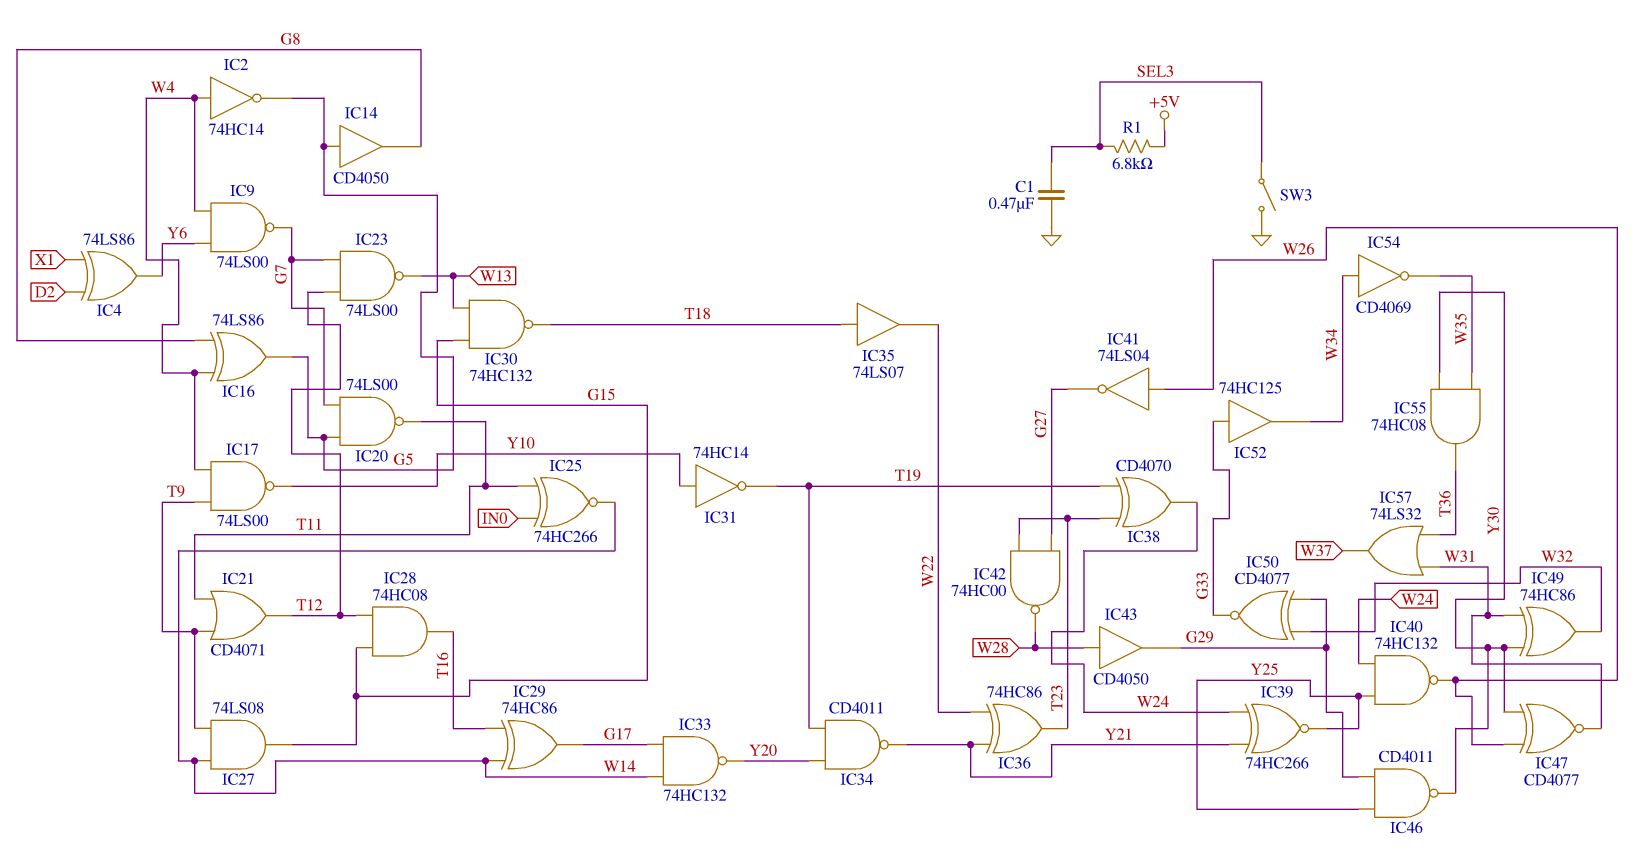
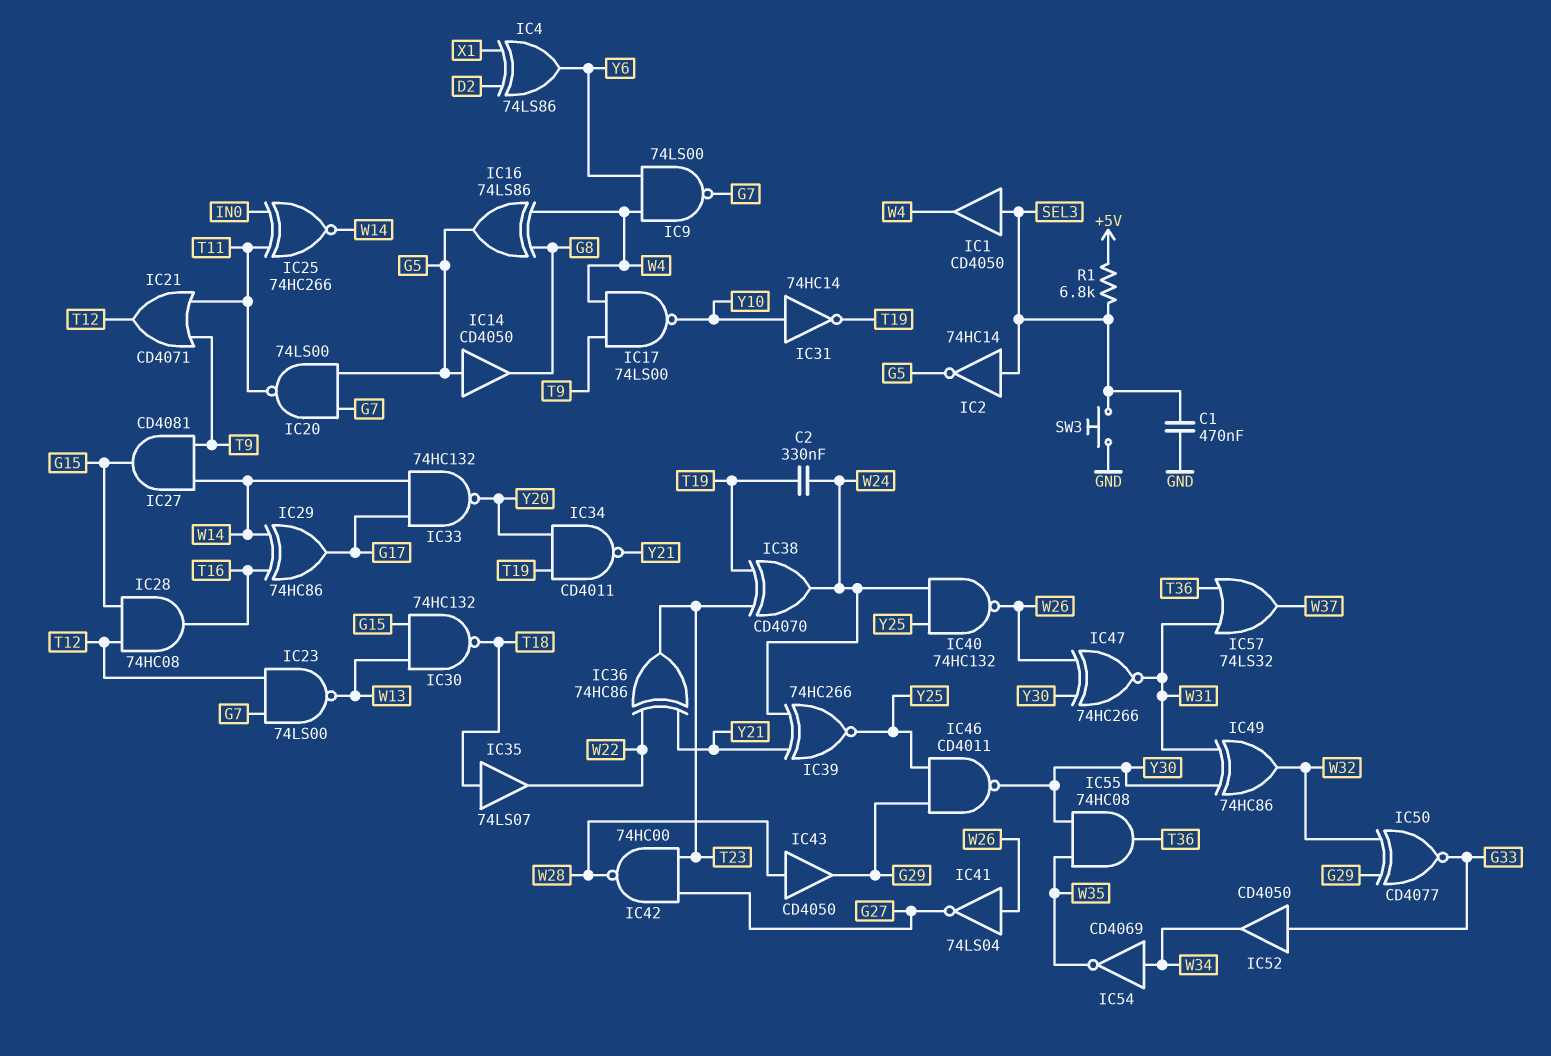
C2: none -> 330nF (T19, W24)
IC1: none -> buffer CD4050 (in SEL3, out W4)
IC2: NOT 74HC14 (in W4, out G5) -> NOT 74HC14 (in SEL3, out G5)
IC27: AND 74LS08 (in T9, in W14, out G15) -> AND CD4081 (in T9, in W14, out G15)
IC47: XNOR CD4077 (in W26, in Y30, out W31) -> XNOR 74HC266 (in W26, in Y30, out W31)
IC52: buffer 74HC125 (in G33, out W34) -> buffer CD4050 (in G33, out W34)
SW3: switch (GND, SEL3) -> button (GND, SEL3)

